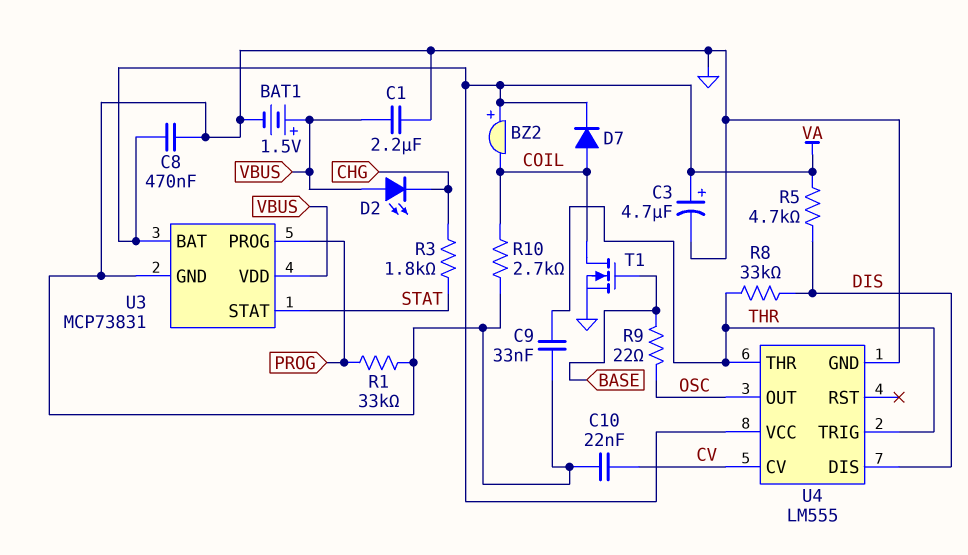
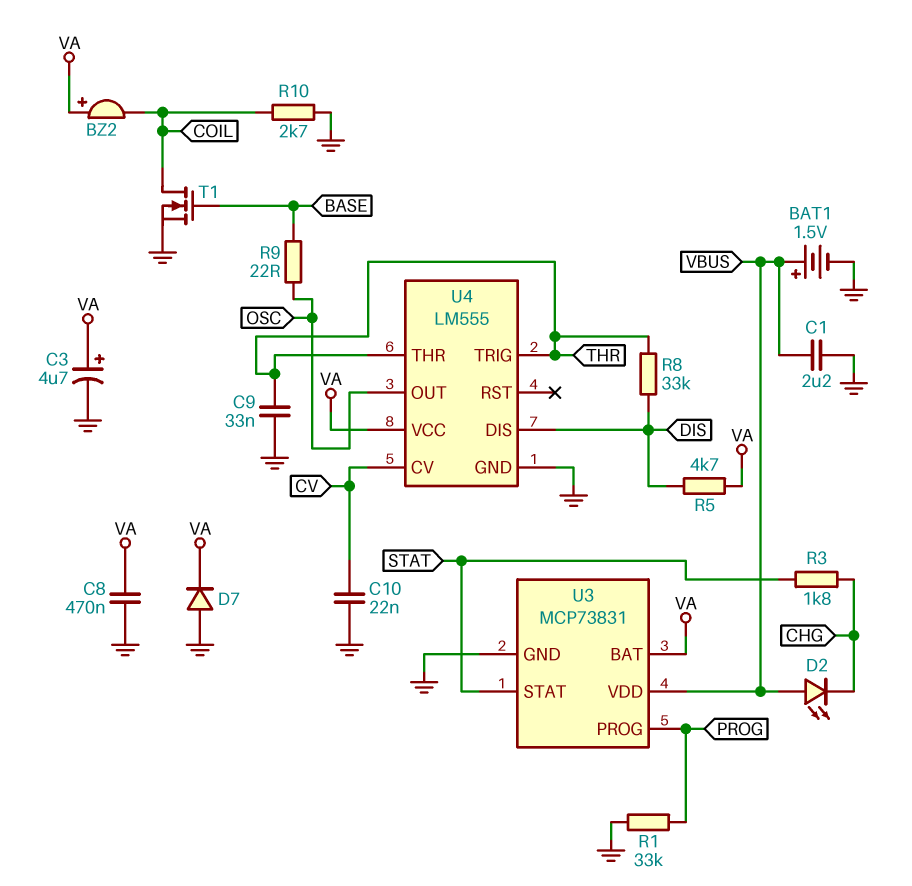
D7: diode (A COIL, K VA) -> diode (A GND, K VA)

